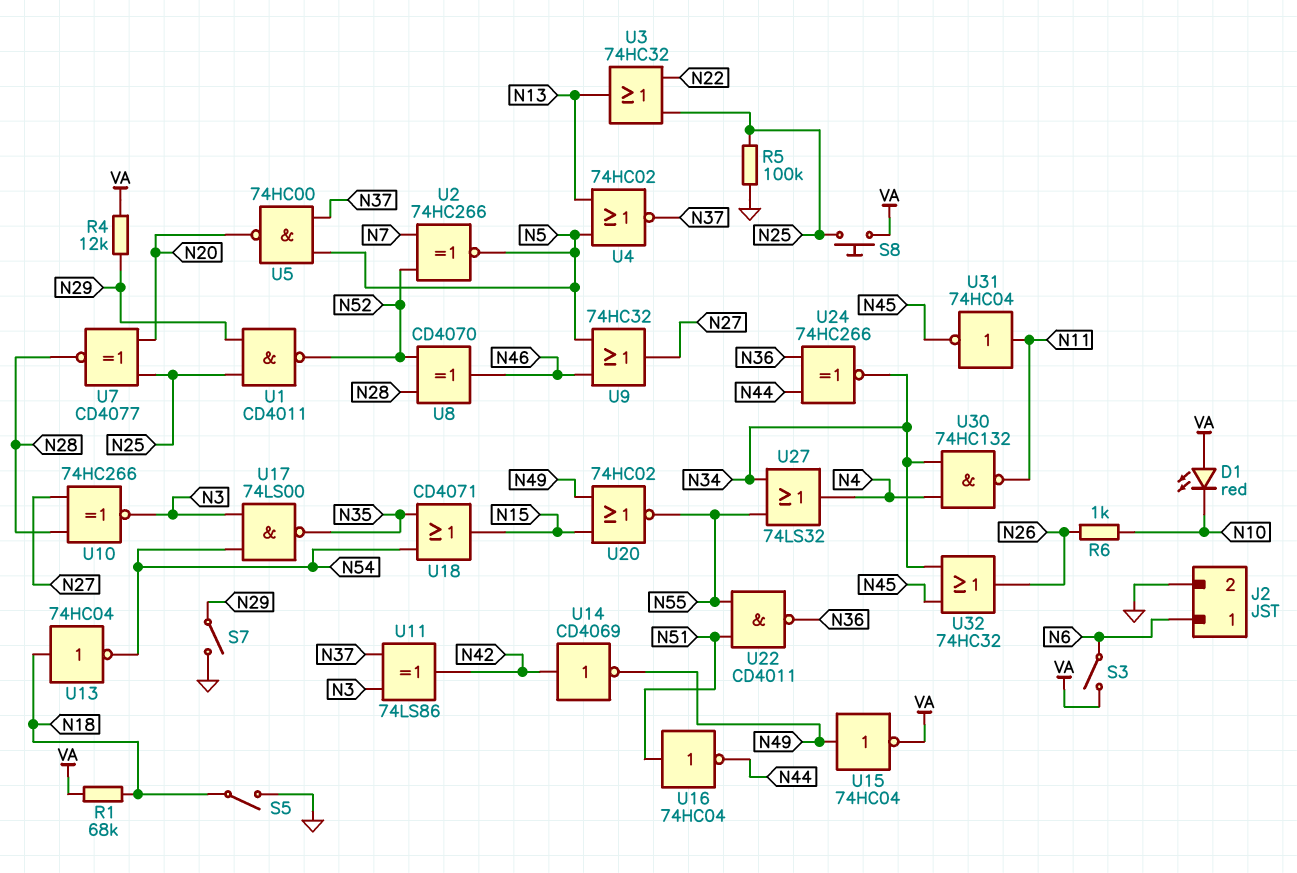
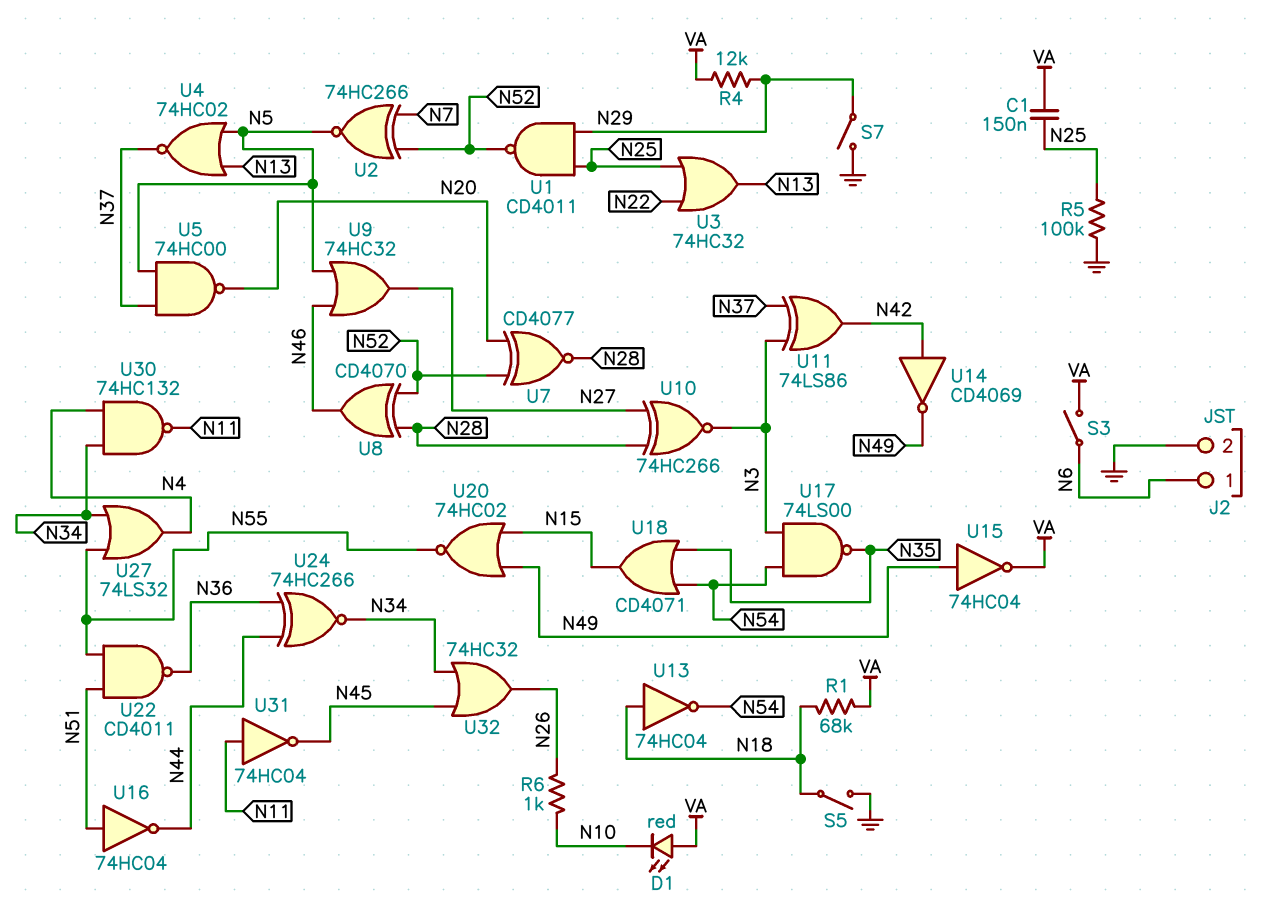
C1: none -> 150nF (N25, VA)
S8: button (N25, VA) -> none
U7: XNOR CD4077 (in N20, in N25, out N28) -> XNOR CD4077 (in N20, in N52, out N28)

